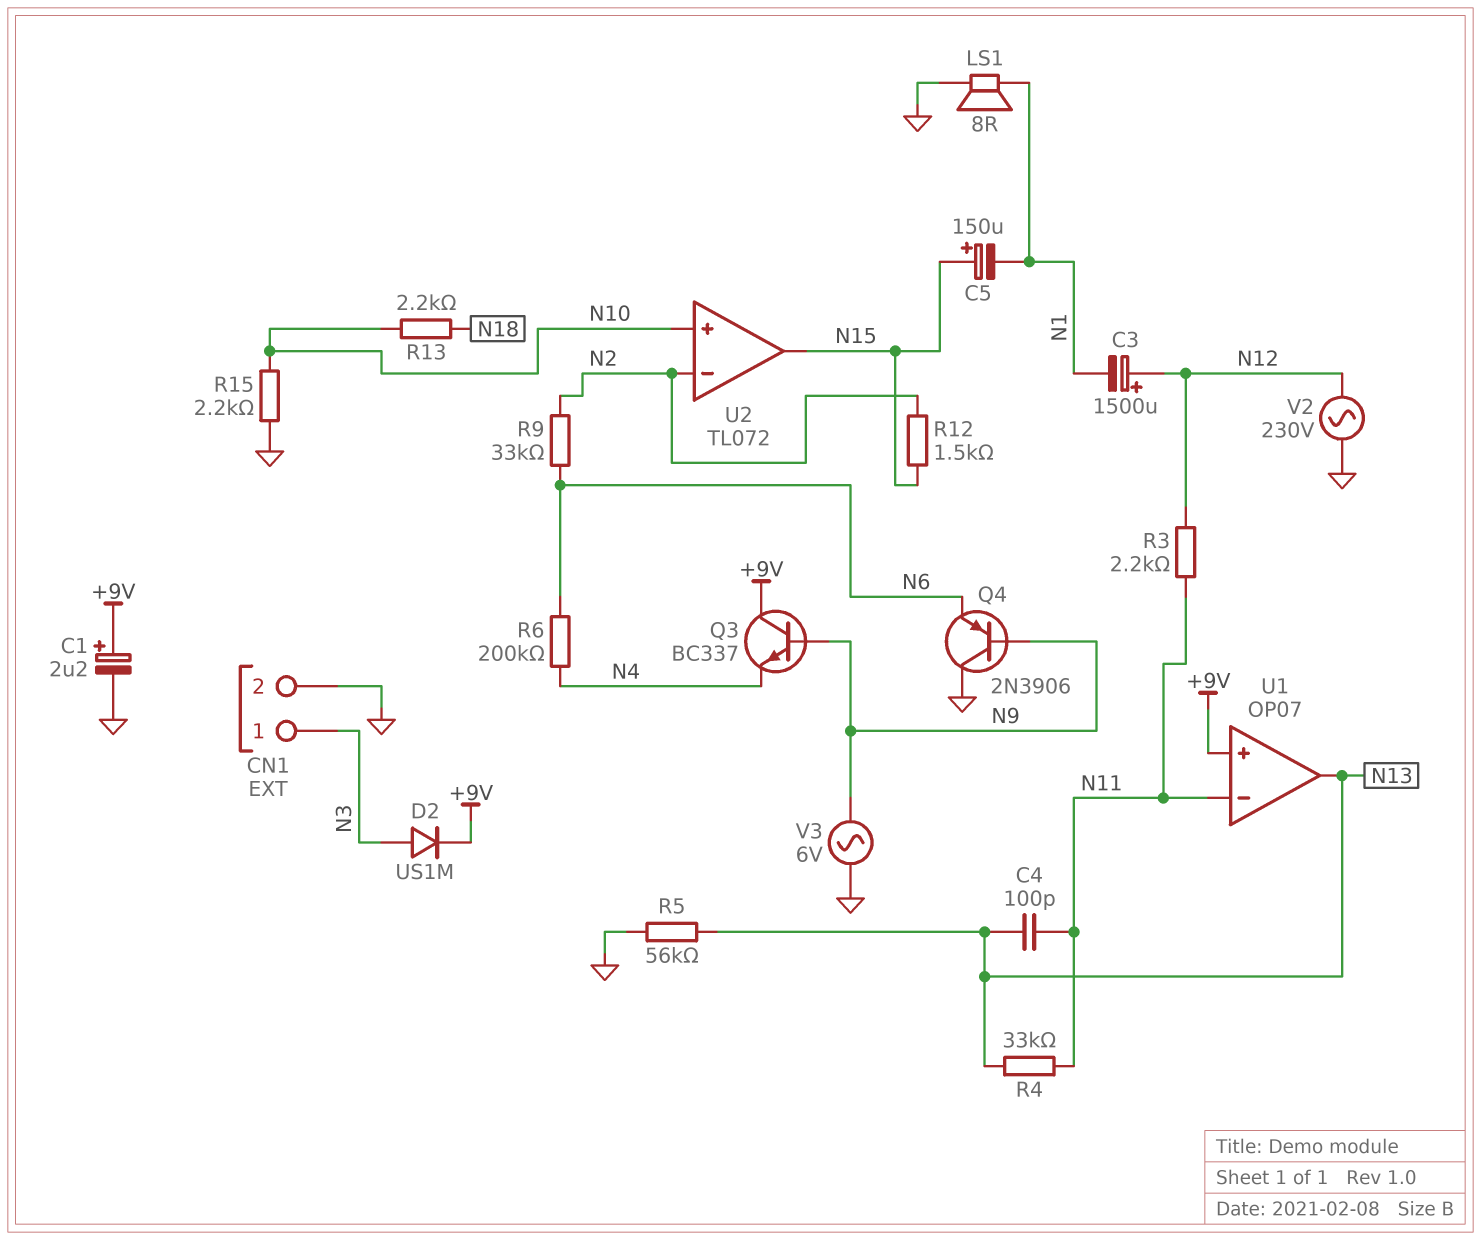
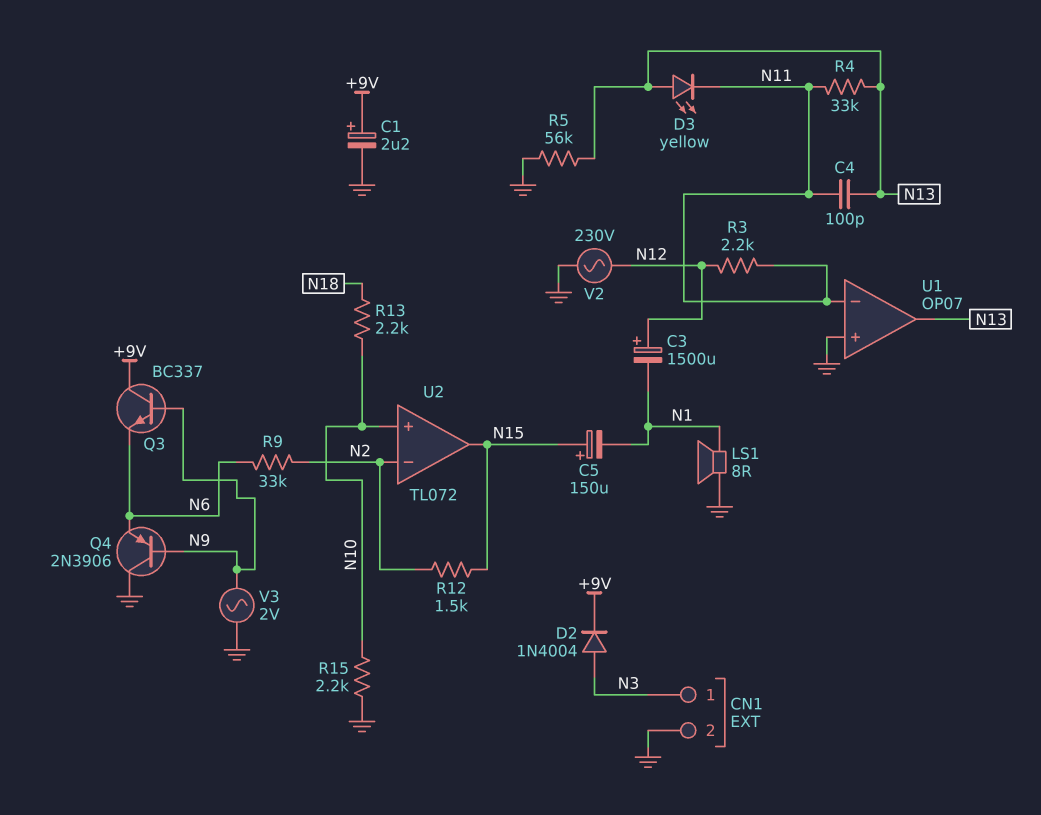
D2: diode US1M (A N3, K +9V) -> diode 1N4004 (A N3, K +9V)
D3: none -> LED yellow (A N13, K N11)
Q3: NPN BC337 (B N9, C +9V, E N4) -> NPN BC337 (B N9, C +9V, E N6)
R6: 200k (N4, N6) -> none
U1 pin in+: +9V -> GND
V3: AC 6V (GND, N9) -> AC 2V (GND, N9)

